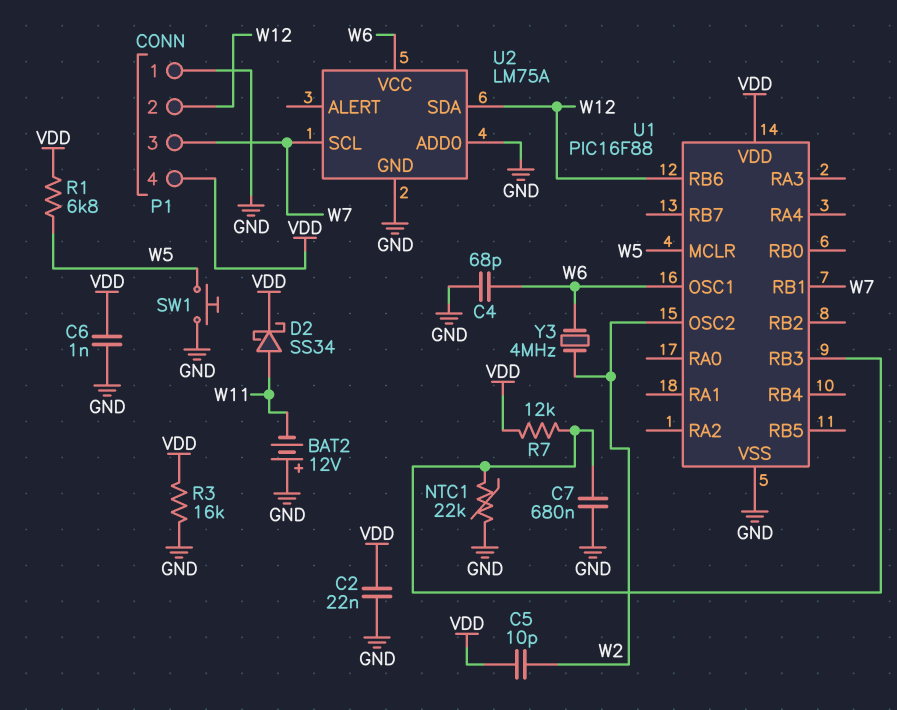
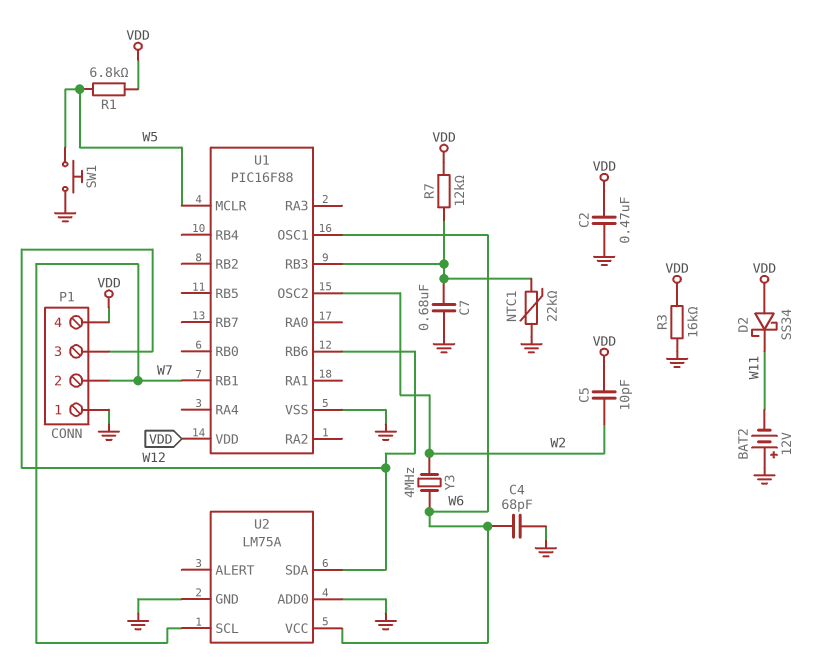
C2: 22nF (GND, VDD) -> 470nF (GND, VDD)
C6: 1nF (GND, VDD) -> none
D2: schottky SS34 (A W11, K VDD) -> schottky SS34 (A VDD, K W11)
P1 pin 2: W12 -> W7
P1 pin 3: W7 -> W12

